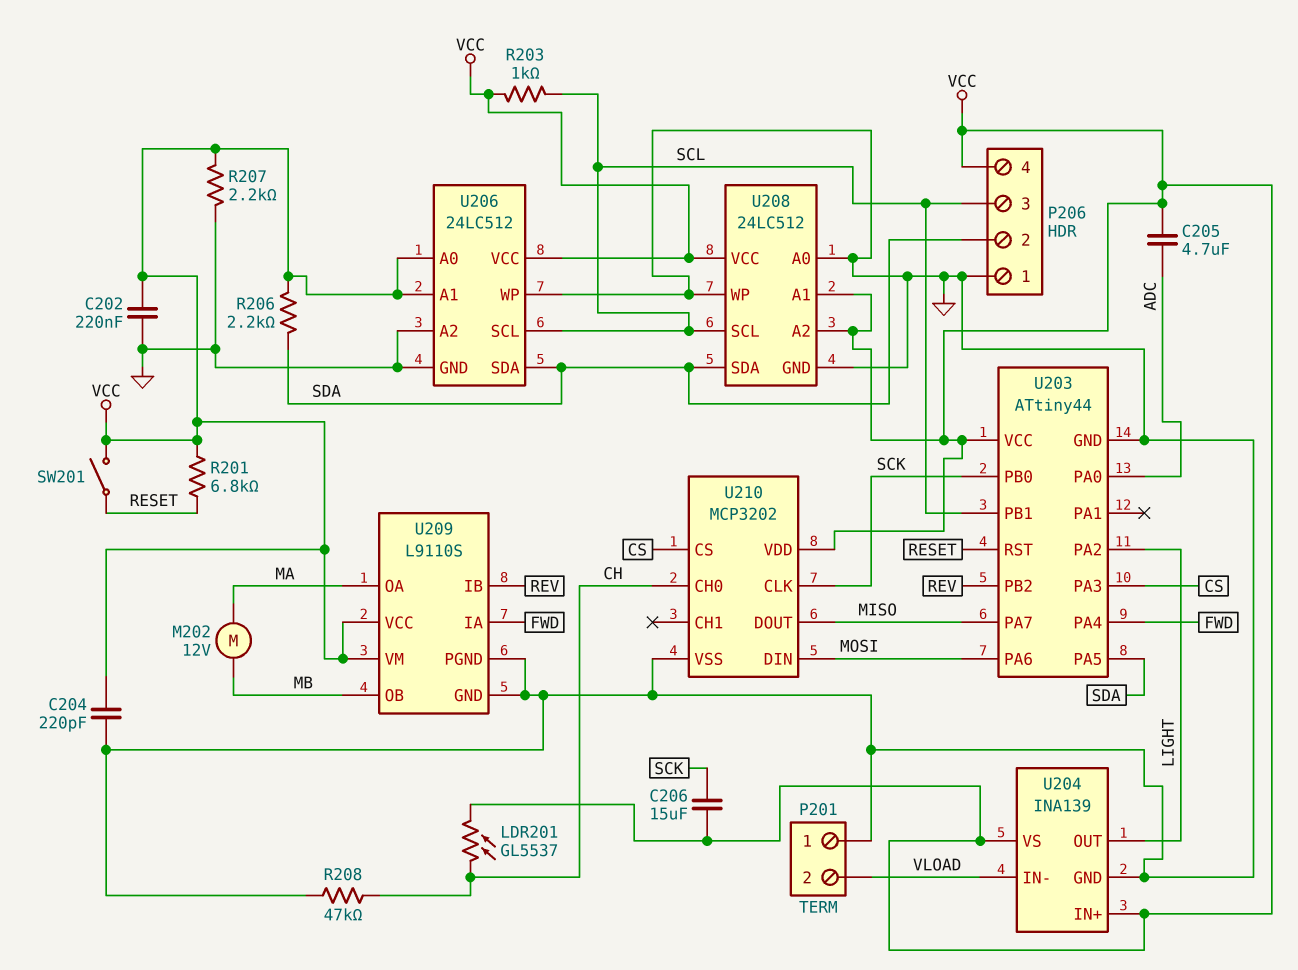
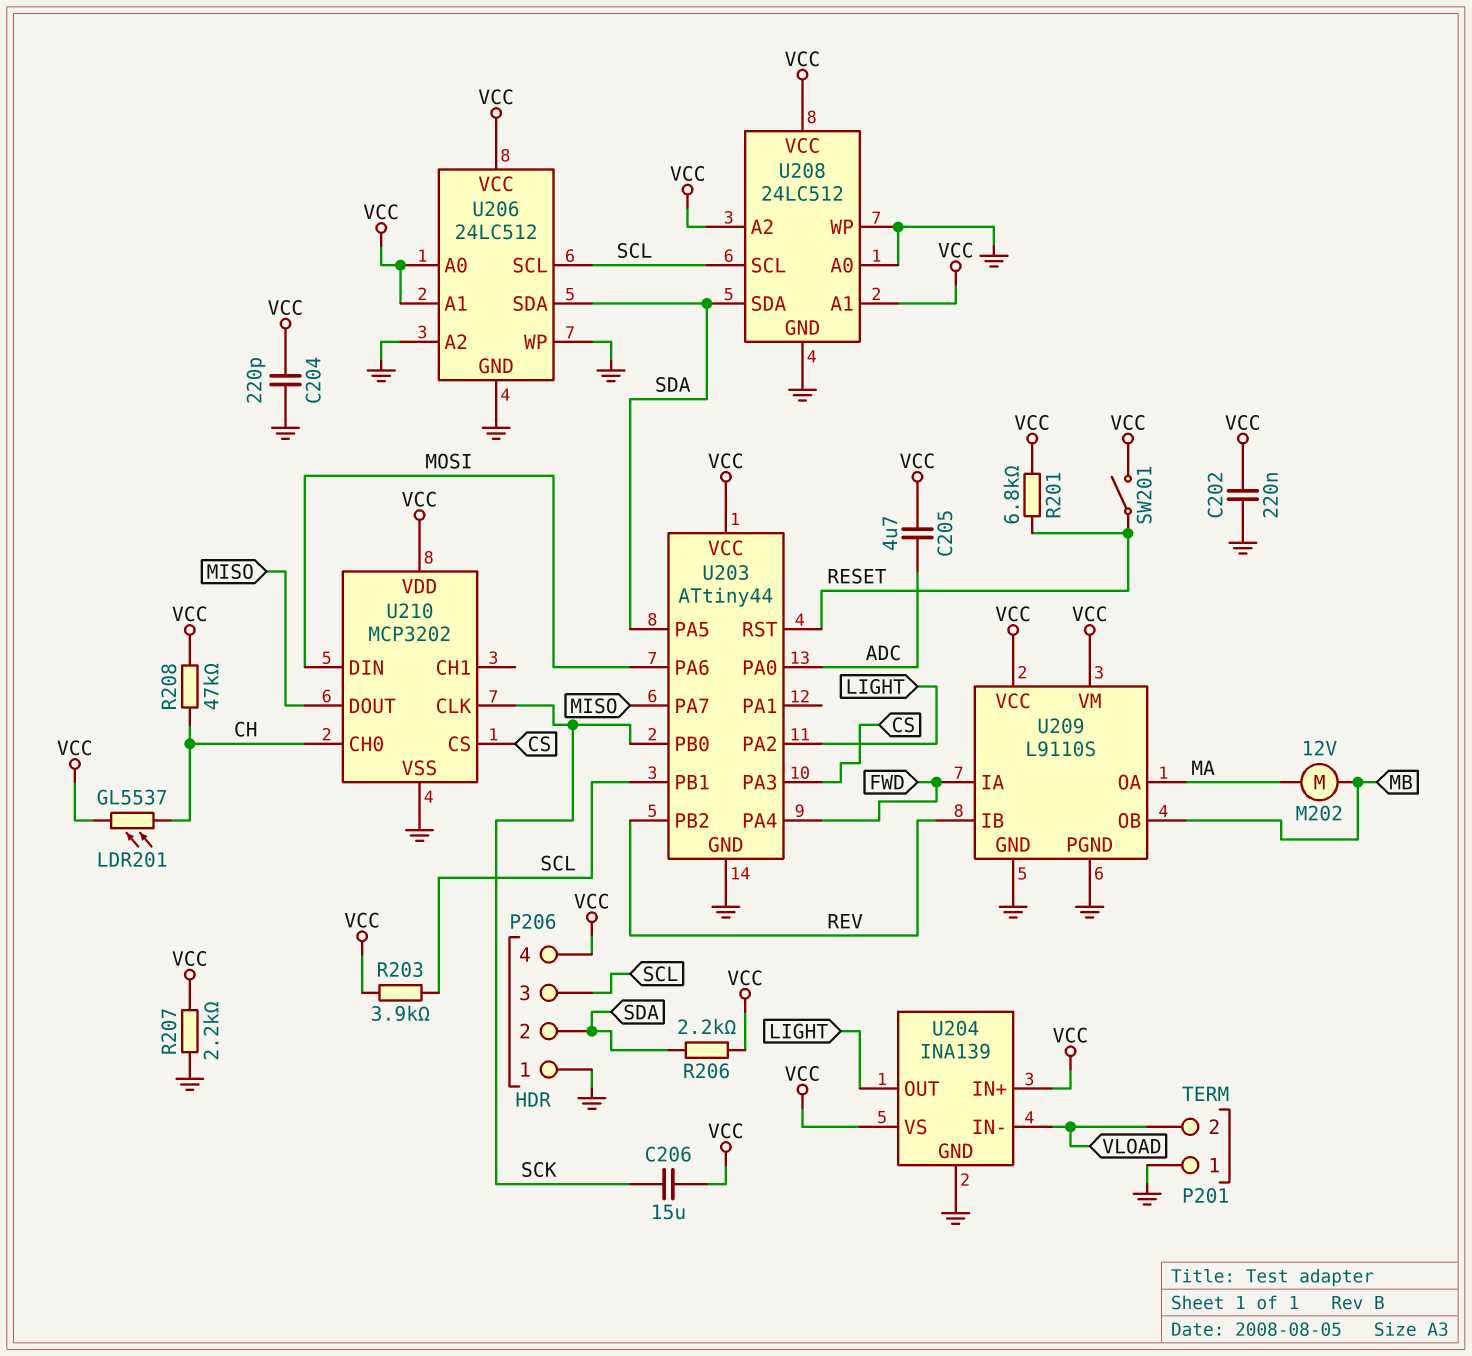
R203: 1k (SCL, VCC) -> 3.9k (SCL, VCC)
R208: 47k (CH, GND) -> 47k (CH, VCC)

